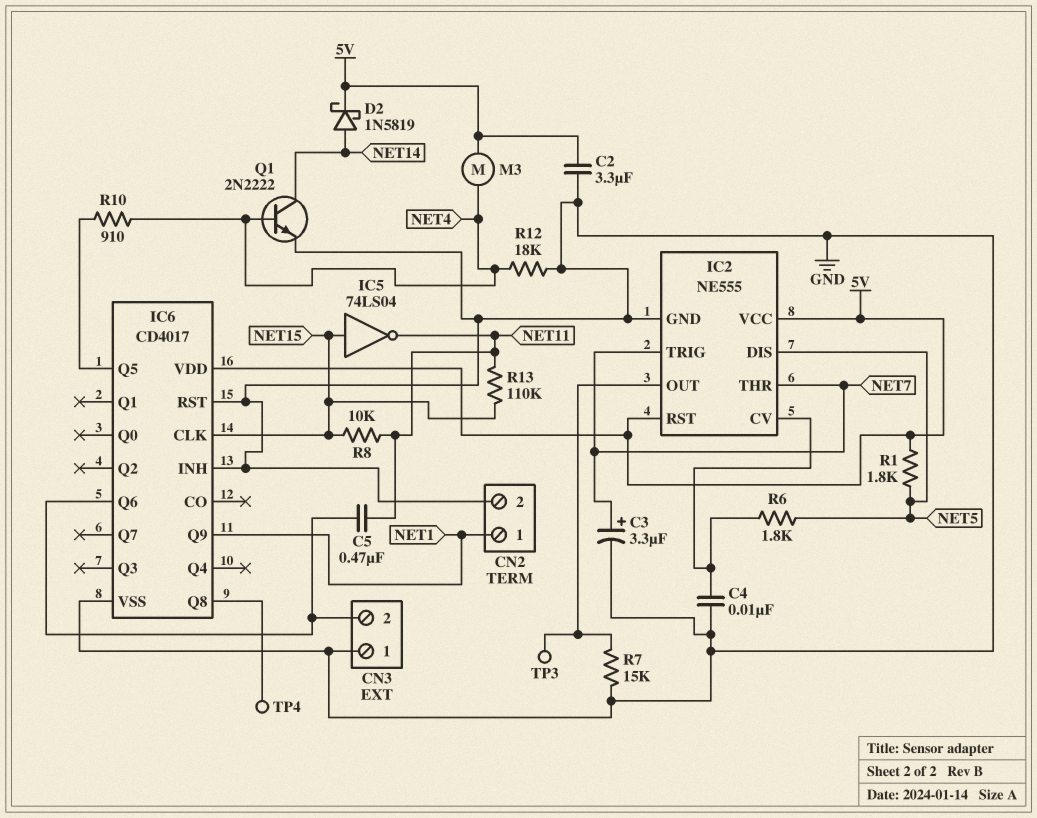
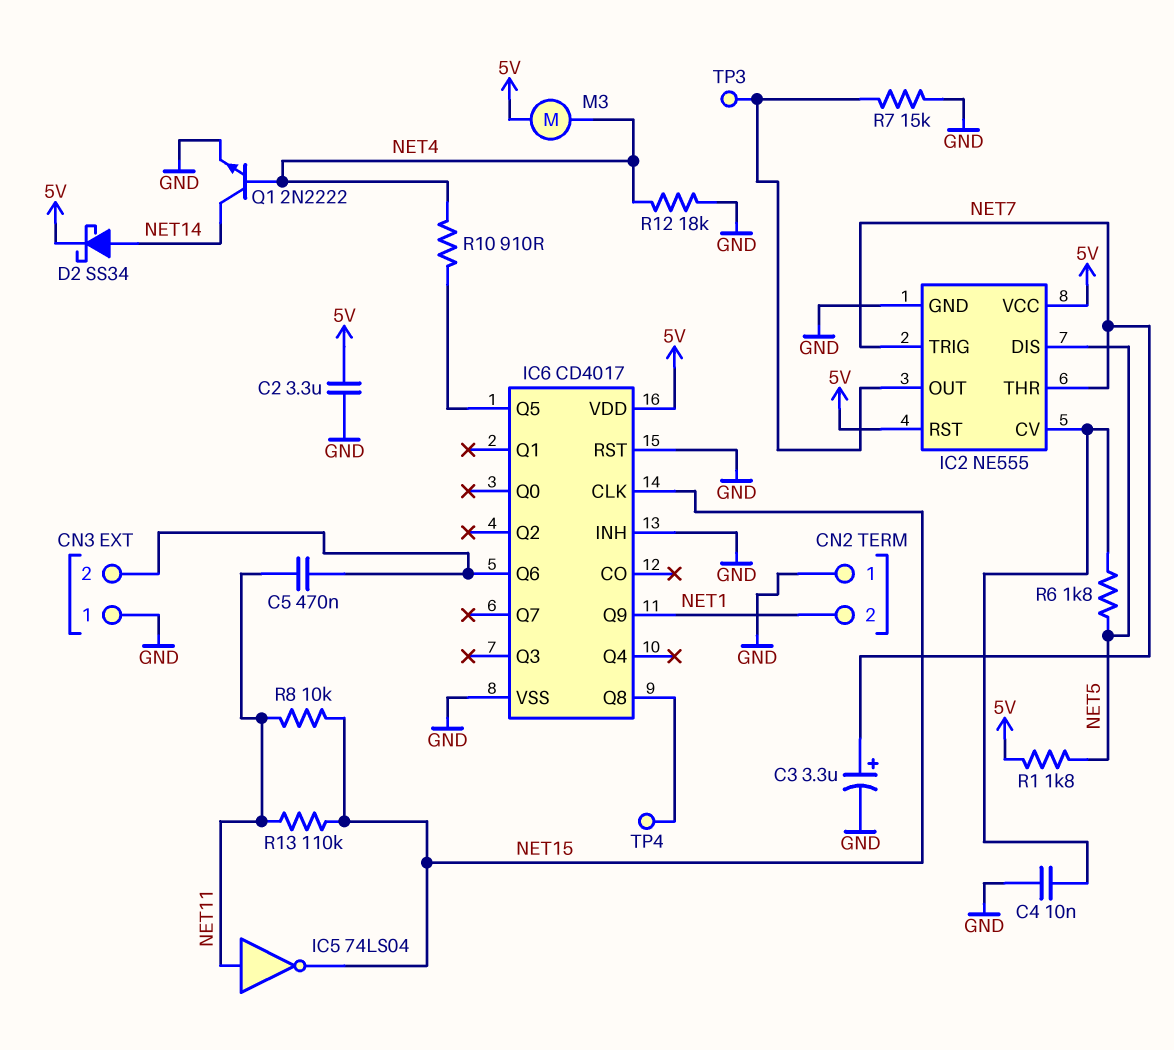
CN2 pin 1: NET1 -> GND
CN2 pin 2: GND -> NET1
D2: schottky 1N5819 (A NET14, K 5V) -> schottky SS34 (A NET14, K 5V)
IC5: NOT 74LS04 (in NET15, out NET11) -> NOT 74LS04 (in NET11, out NET15)

